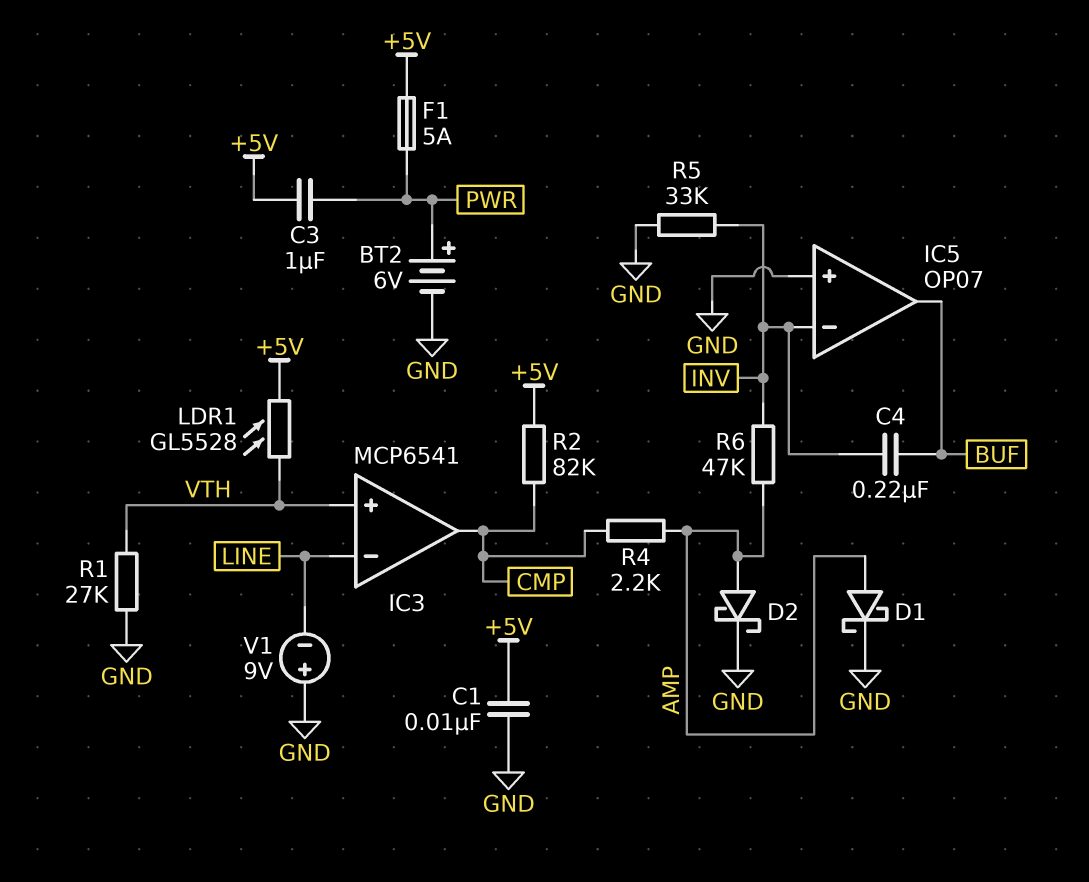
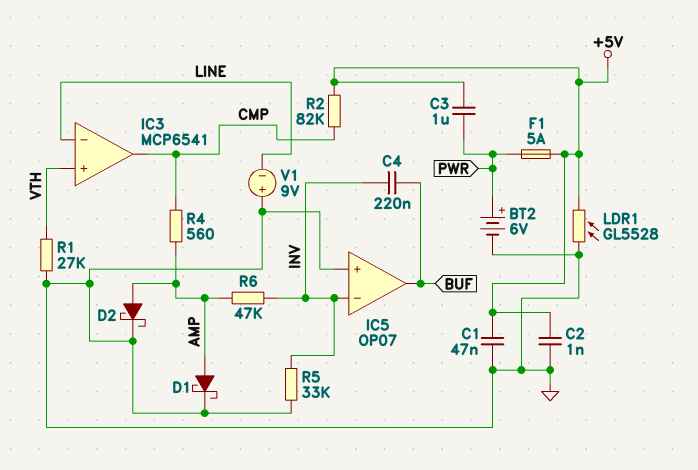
C1: 10nF (+5V, GND) -> 47nF (+5V, GND)
C2: none -> 1nF (+5V, GND)
LDR1: GL5528 (+5V, VTH) -> GL5528 (+5V, GND)
R4: 2.2k (AMP, CMP) -> 560 (AMP, CMP)

